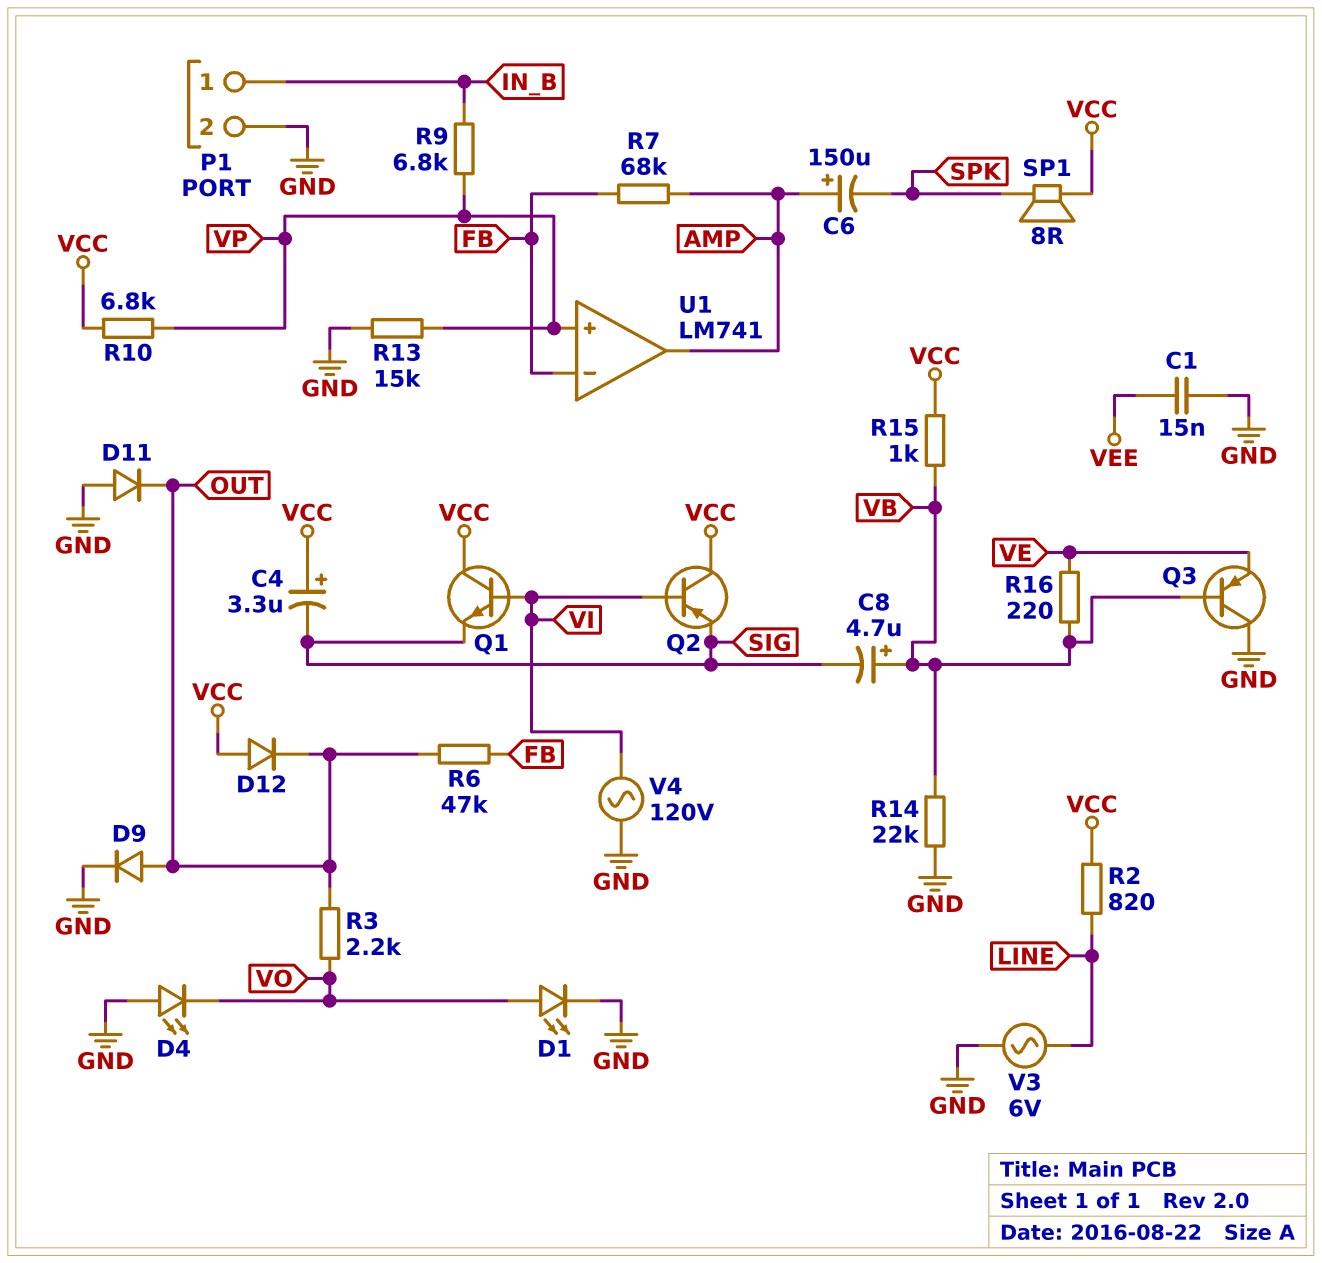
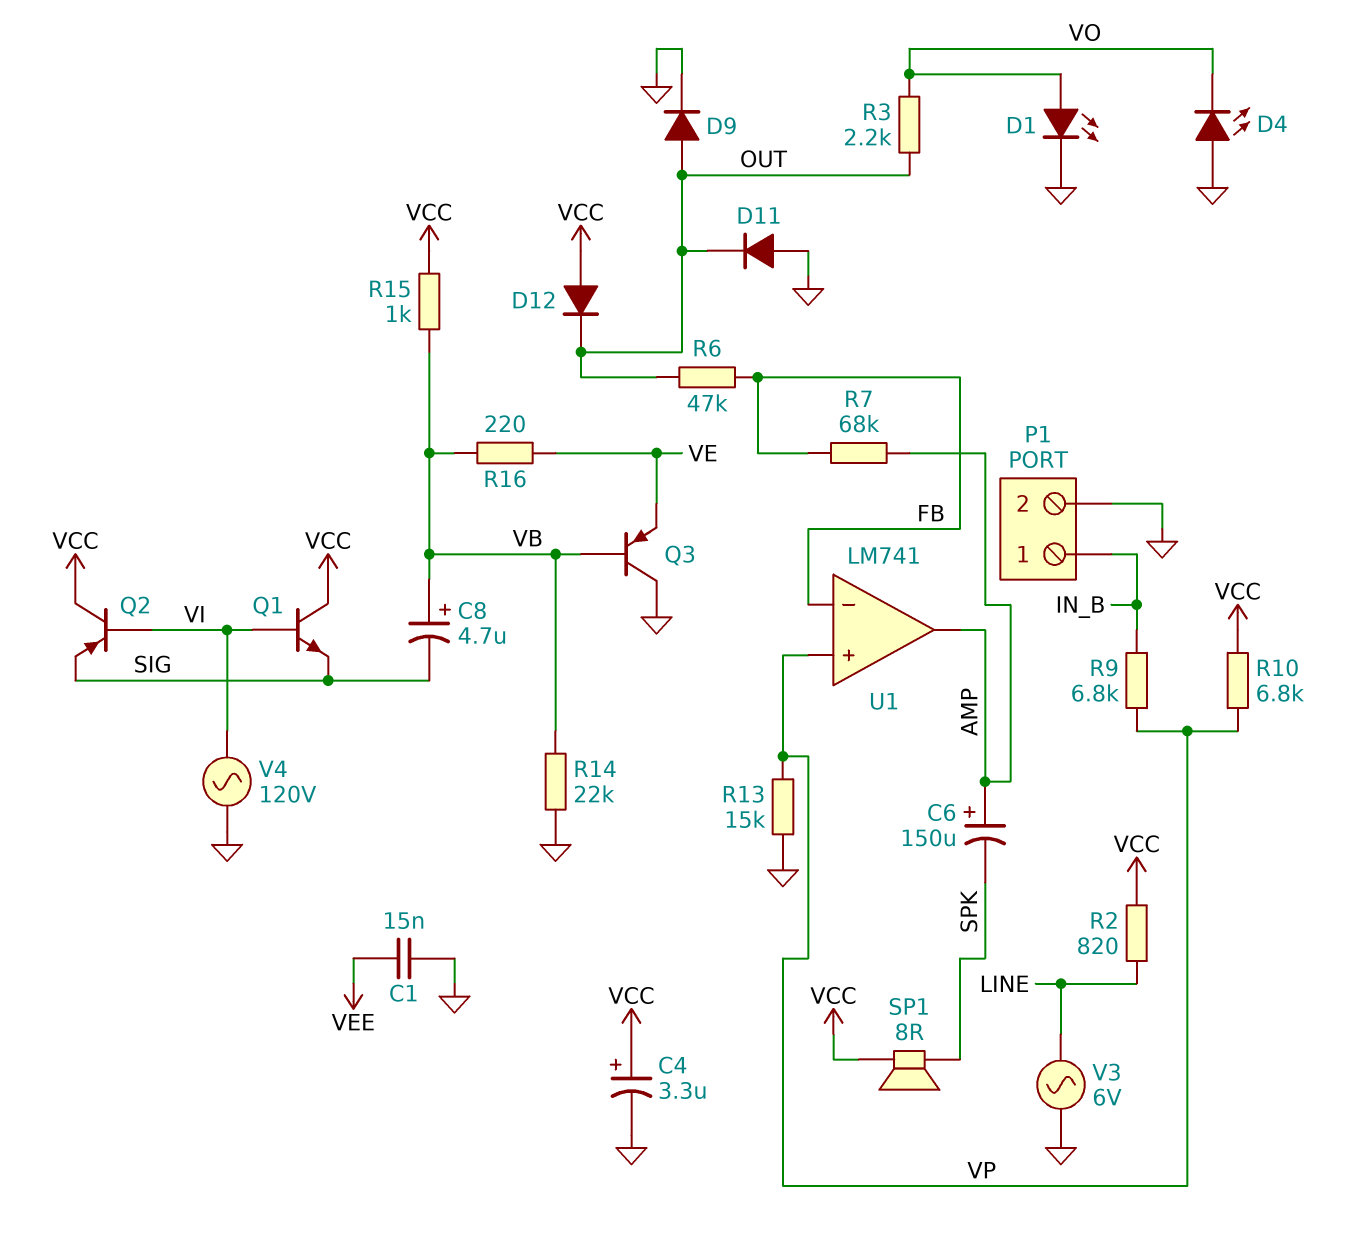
C4: 3.3uF (plus VCC, minus SIG) -> 3.3uF (plus VCC, minus GND)

